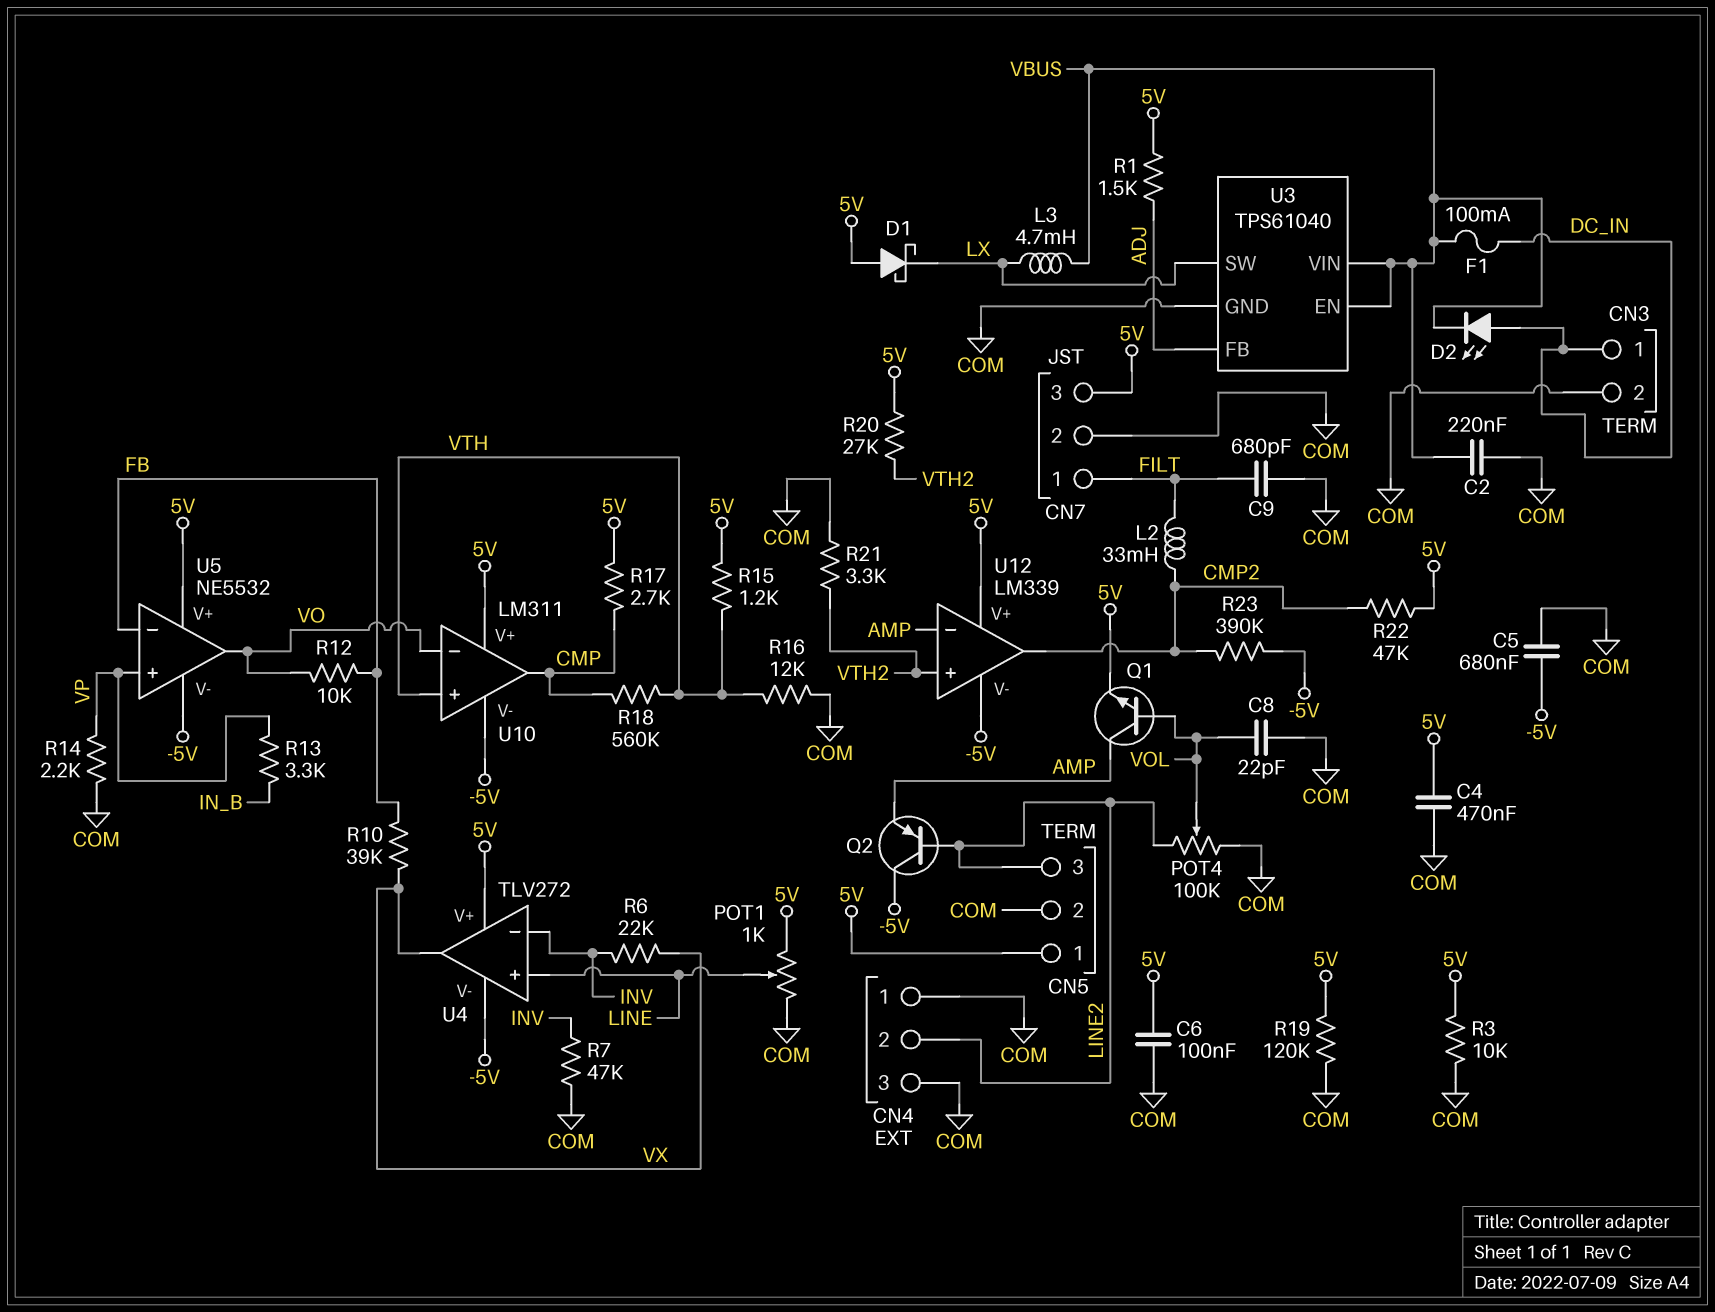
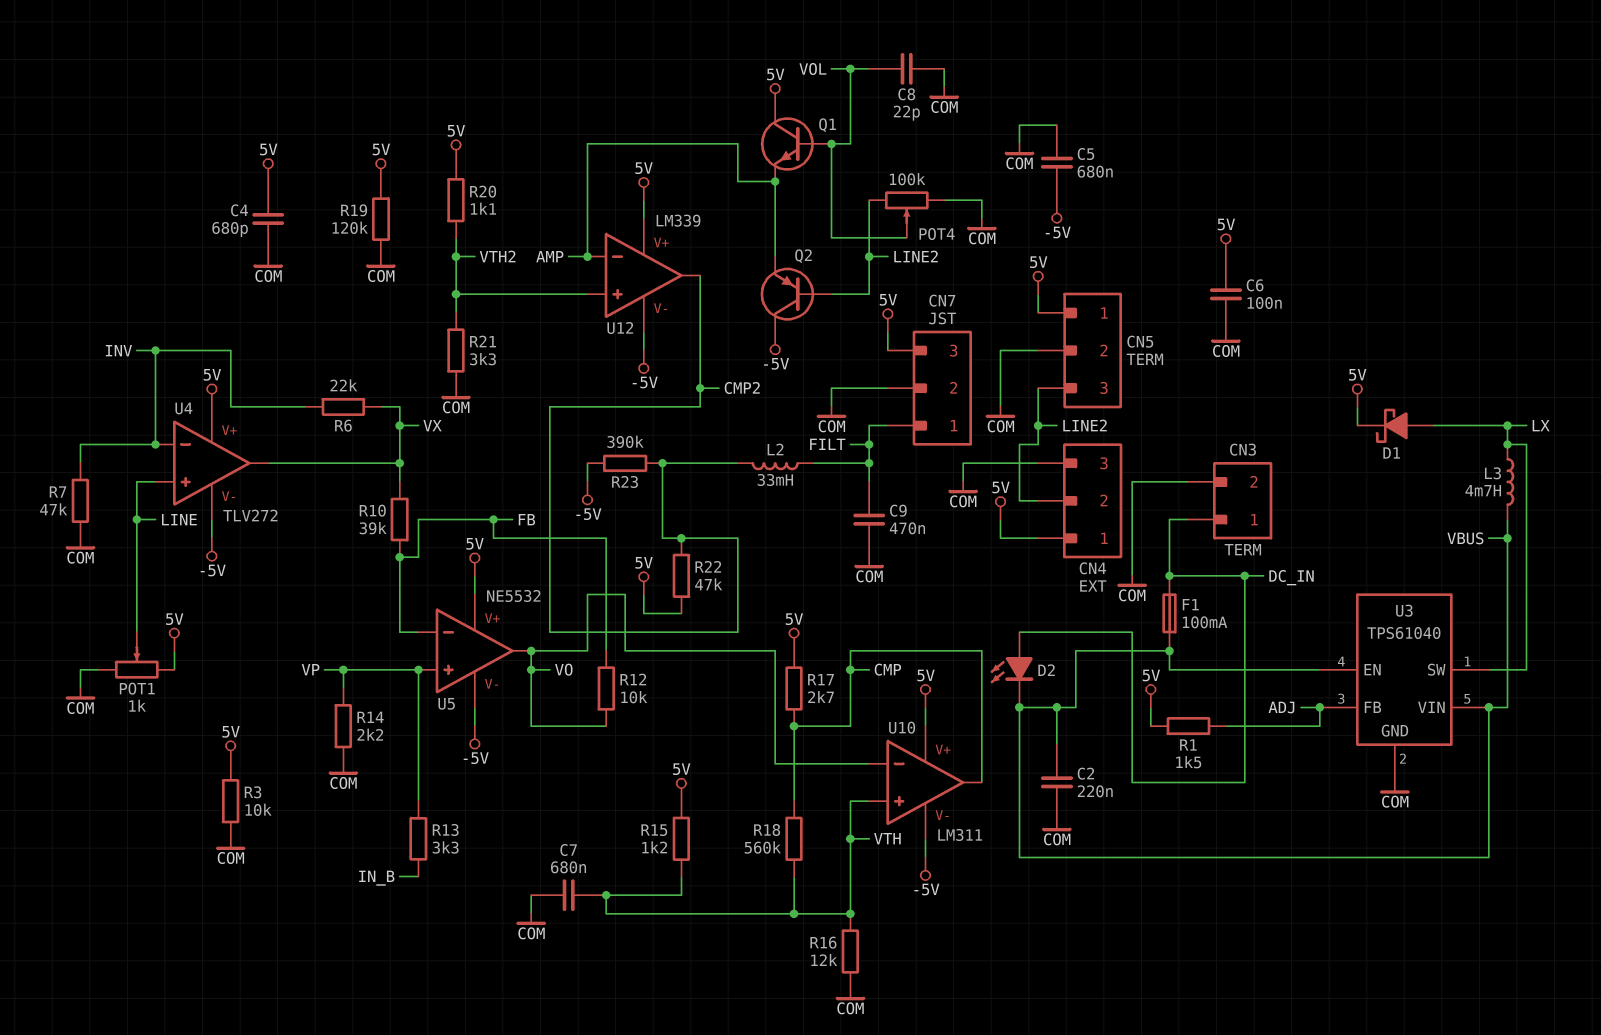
C4: 470nF (5V, COM) -> 680pF (5V, COM)
C7: none -> 680nF (COM, VTH)
C9: 680pF (COM, FILT) -> 470nF (COM, FILT)
CN4 pin 1: COM -> 5V
D1: schottky (A 5V, K LX) -> schottky (A LX, K 5V)
Q1: NPN (B VOL, C AMP, E 5V) -> NPN (B VOL, C 5V, E AMP)
R20: 27k (5V, VTH2) -> 1.1k (5V, VTH2)

